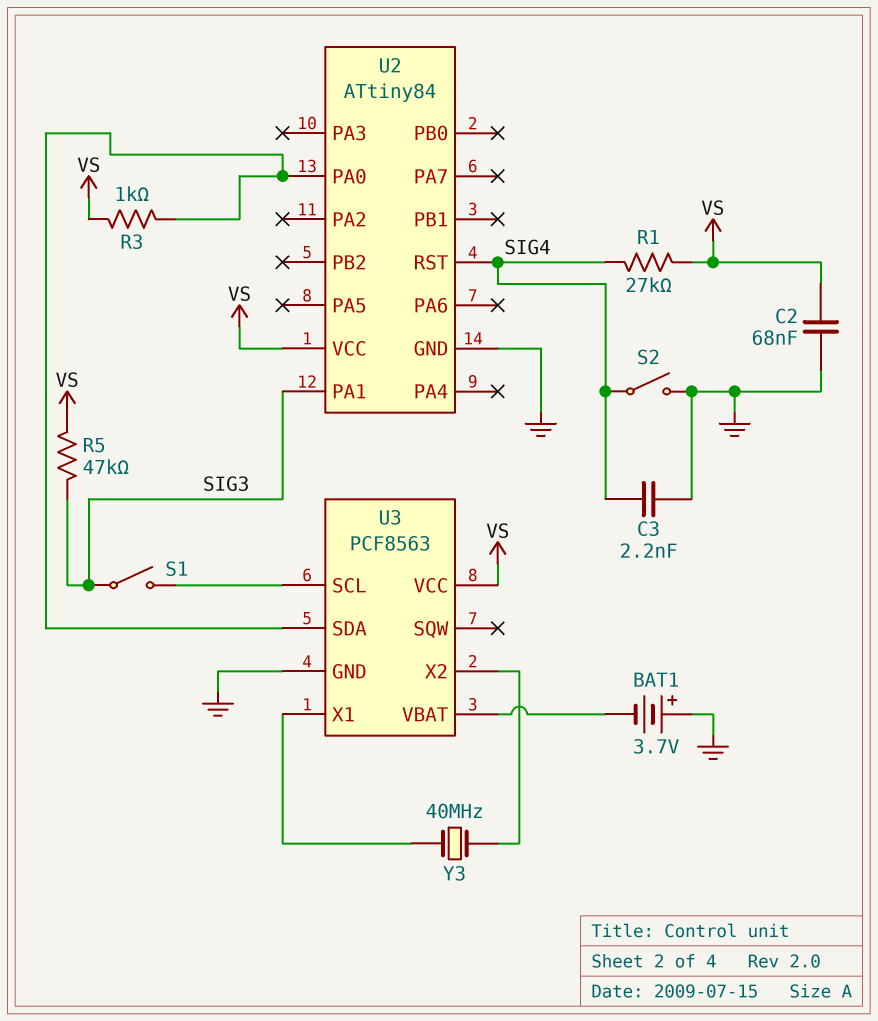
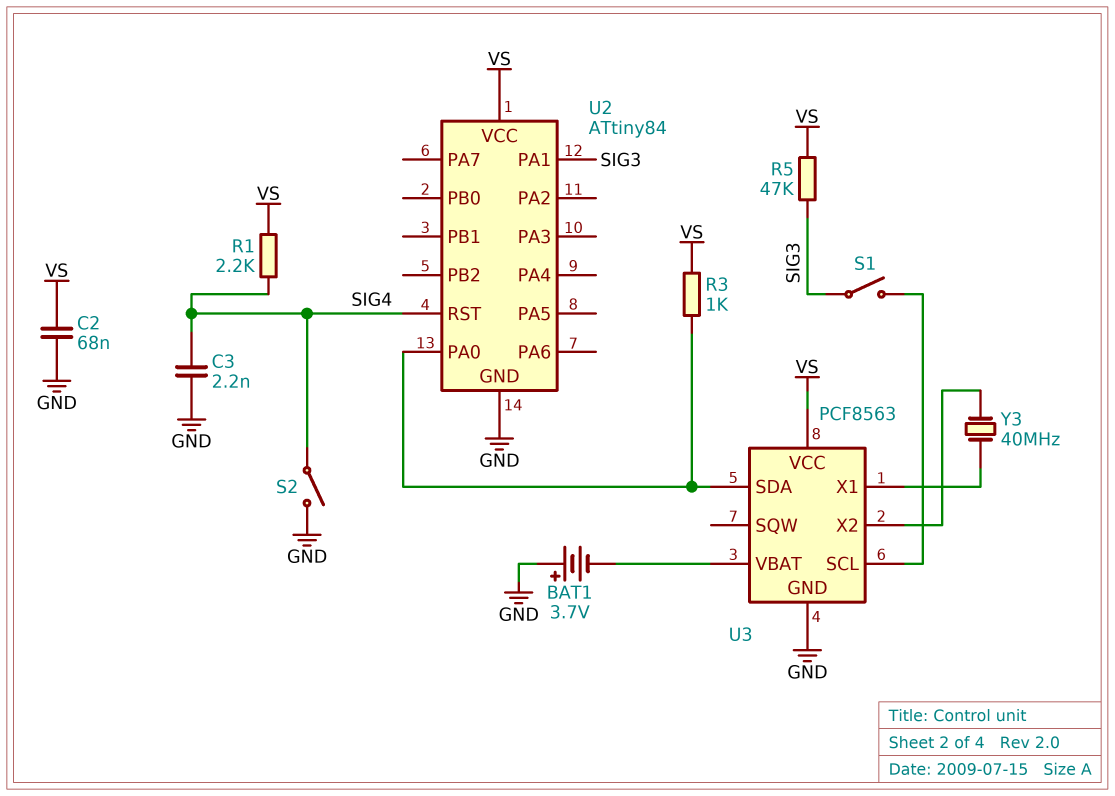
R1: 27k (SIG4, VS) -> 2.2k (SIG4, VS)

